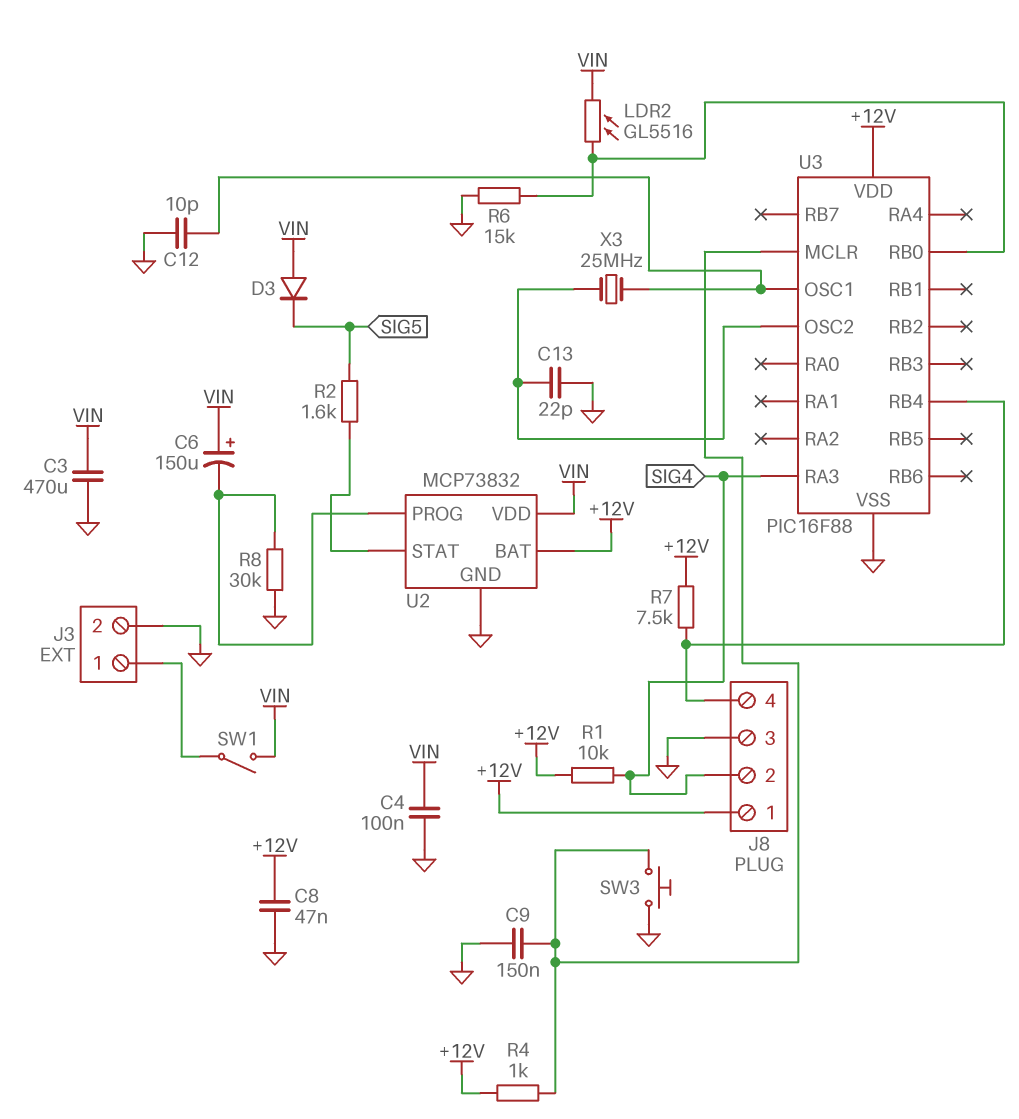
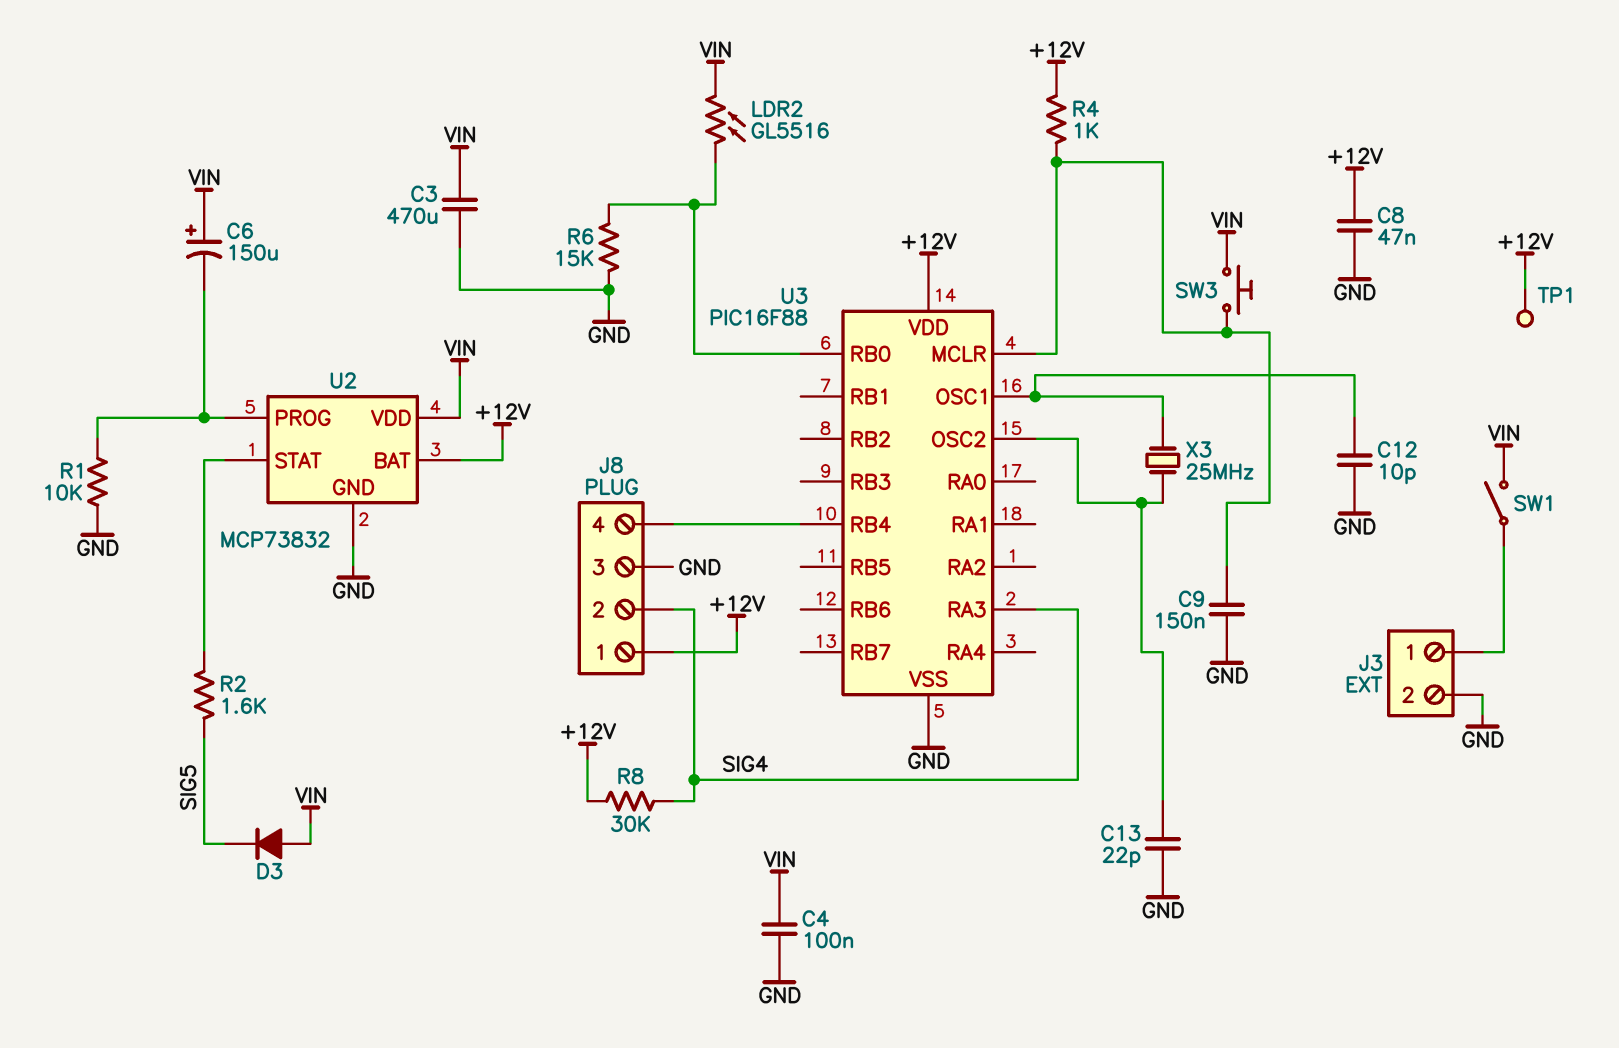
R1: 10k (+12V, SIG4) -> 10k (GND, U2/PROG)
R7: 7.5k (+12V, J8/4) -> none
R8: 30k (GND, U2/PROG) -> 30k (+12V, SIG4)
SW3: button (GND, U3/MCLR) -> button (U3/MCLR, VIN)
TP1: none -> test point (+12V)

